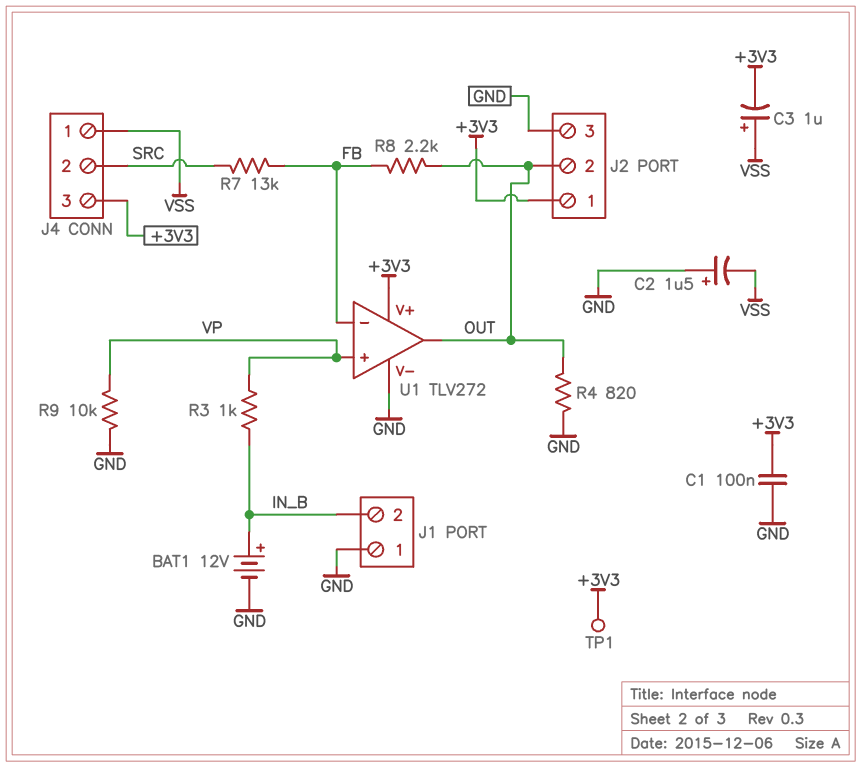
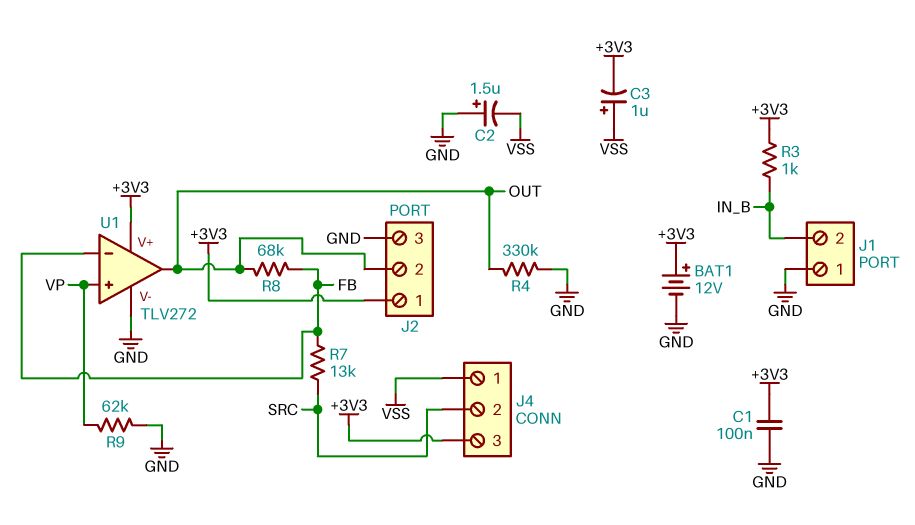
BAT1: 12V (plus IN_B, minus GND) -> 12V (plus +3V3, minus GND)
R3: 1k (IN_B, VP) -> 1k (+3V3, IN_B)
R4: 820 (GND, OUT) -> 330k (GND, OUT)
R8: 2.2k (FB, OUT) -> 68k (FB, OUT)
R9: 10k (GND, VP) -> 62k (GND, VP)
TP1: test point (+3V3) -> none

